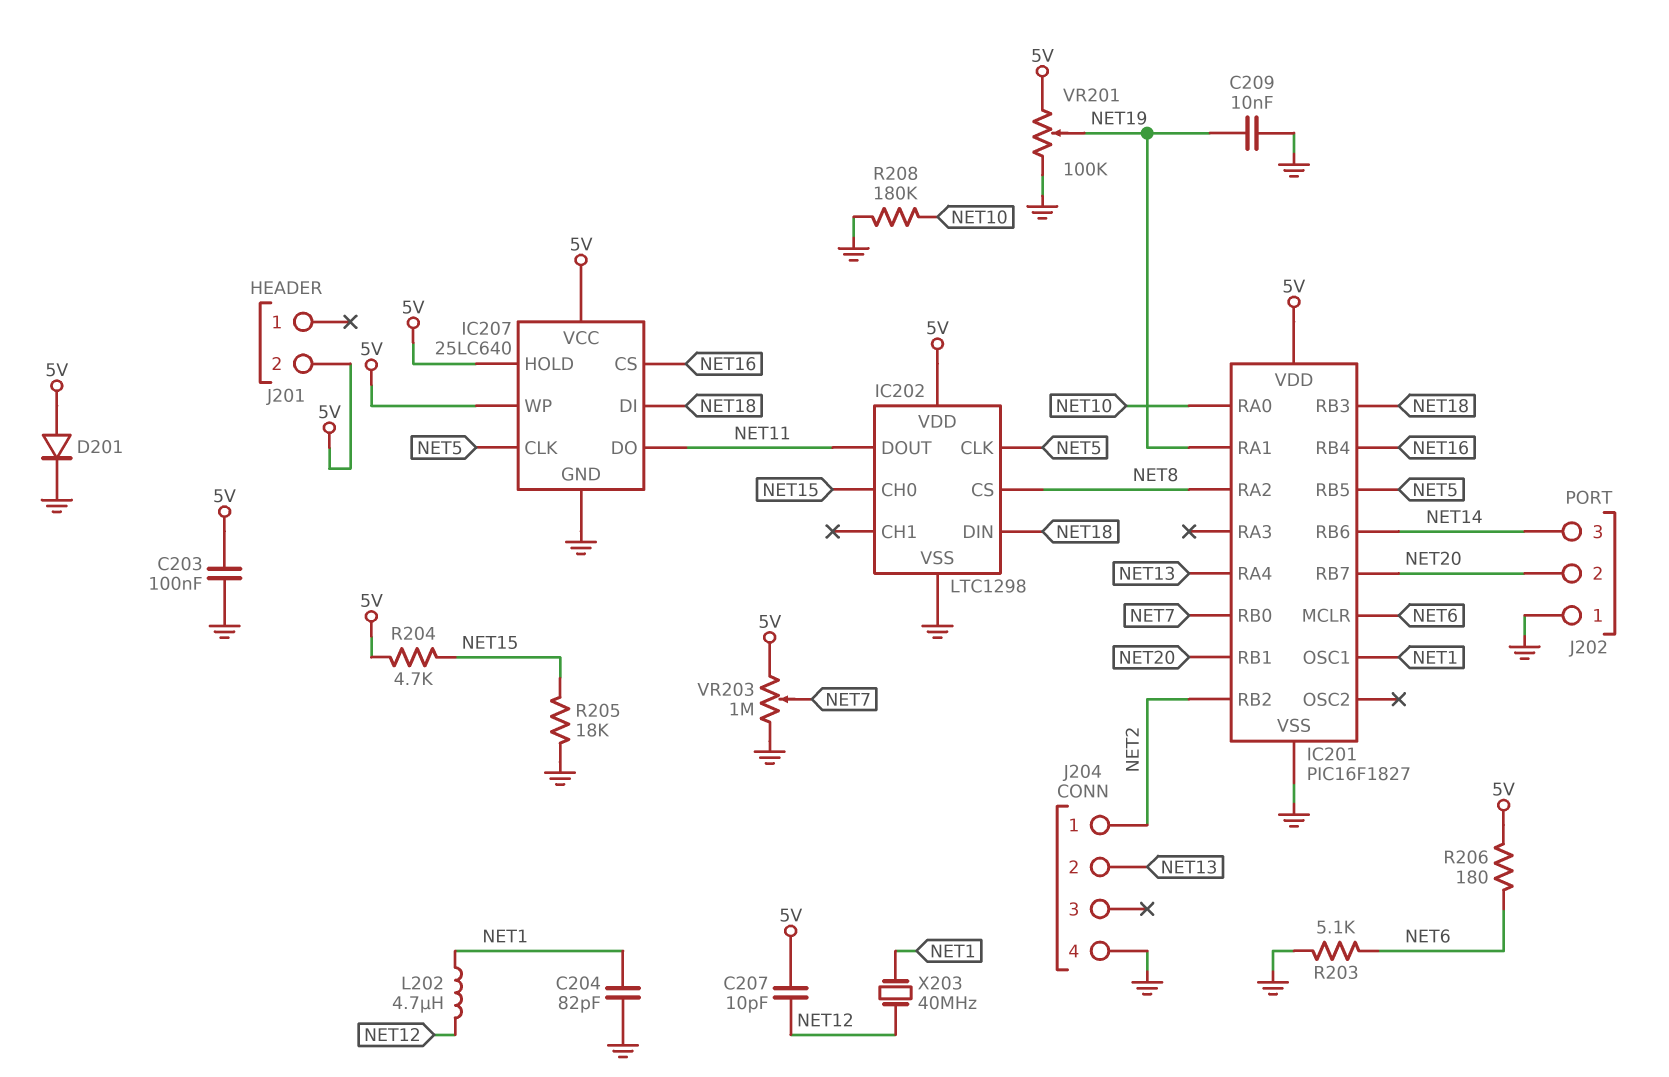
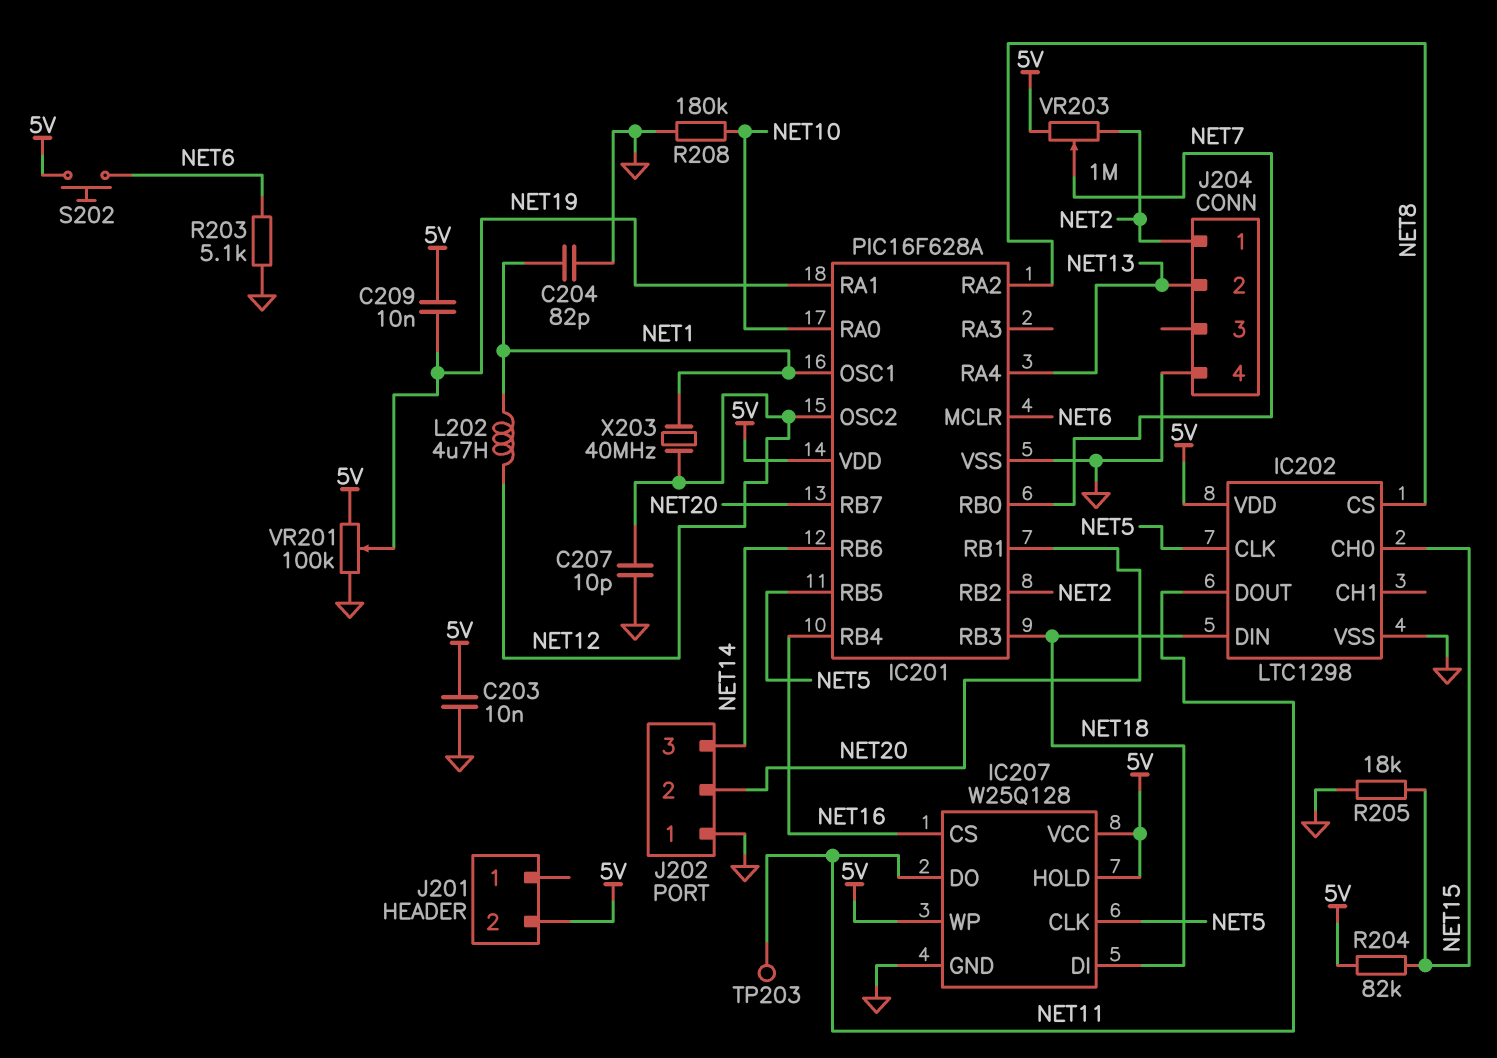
C203: 100nF (5V, GND) -> 10nF (5V, GND)
C207: 10pF (5V, NET12) -> 10pF (GND, NET12)
C209: 10nF (GND, NET19) -> 10nF (5V, NET19)
D201: diode (A 5V, K GND) -> none
IC201: PIC16F1827 -> PIC16F628A
IC201 pin OSC2: none -> NET12
IC207: 25LC640 -> W25Q128
R204: 4.7k (5V, NET15) -> 82k (5V, NET15)
R206: 180 (5V, NET6) -> none
S202: none -> button (5V, NET6)
TP203: none -> test point (NET11)
VR203: 1M (5V, GND, wiper NET7) -> 1M (5V, NET2, wiper NET7)

